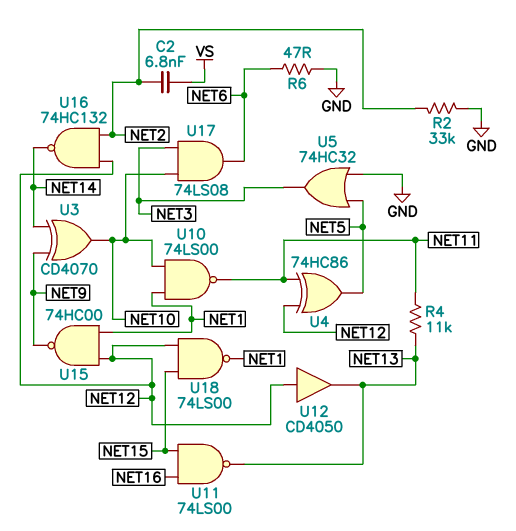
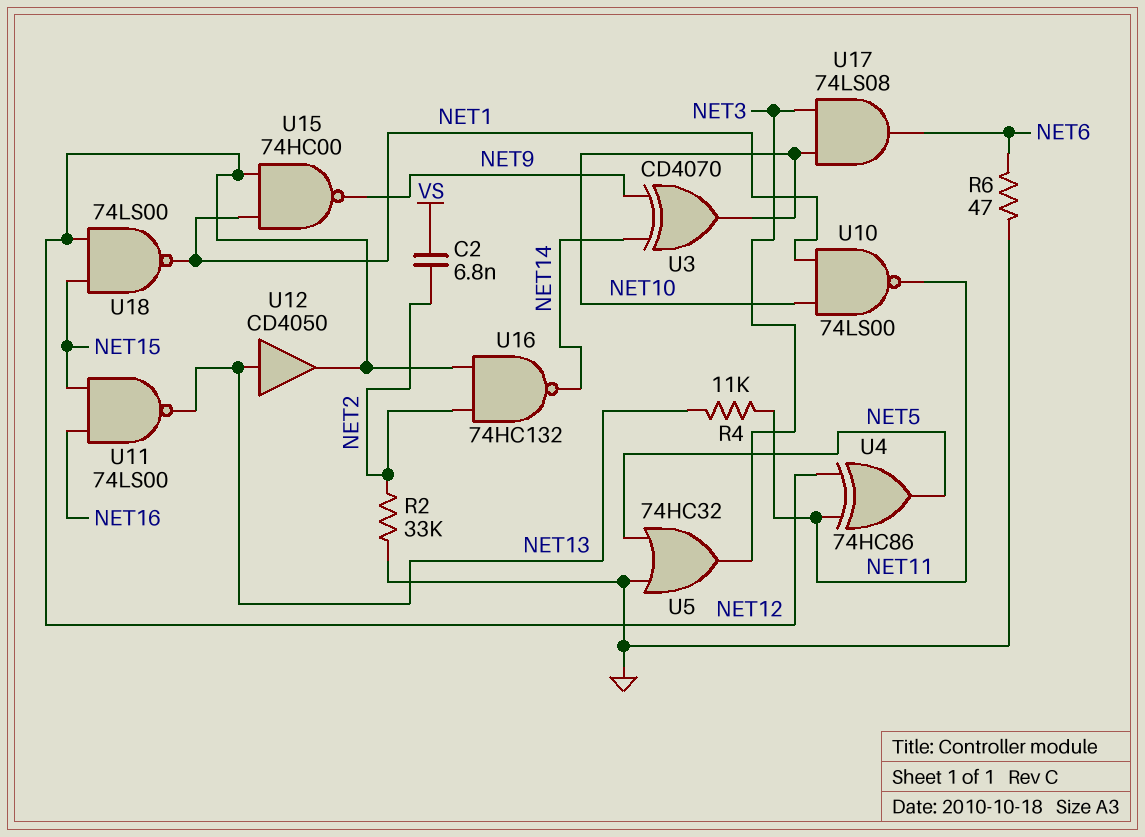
U12: buffer CD4050 (in NET12, out NET13) -> buffer CD4050 (in NET13, out NET12)

